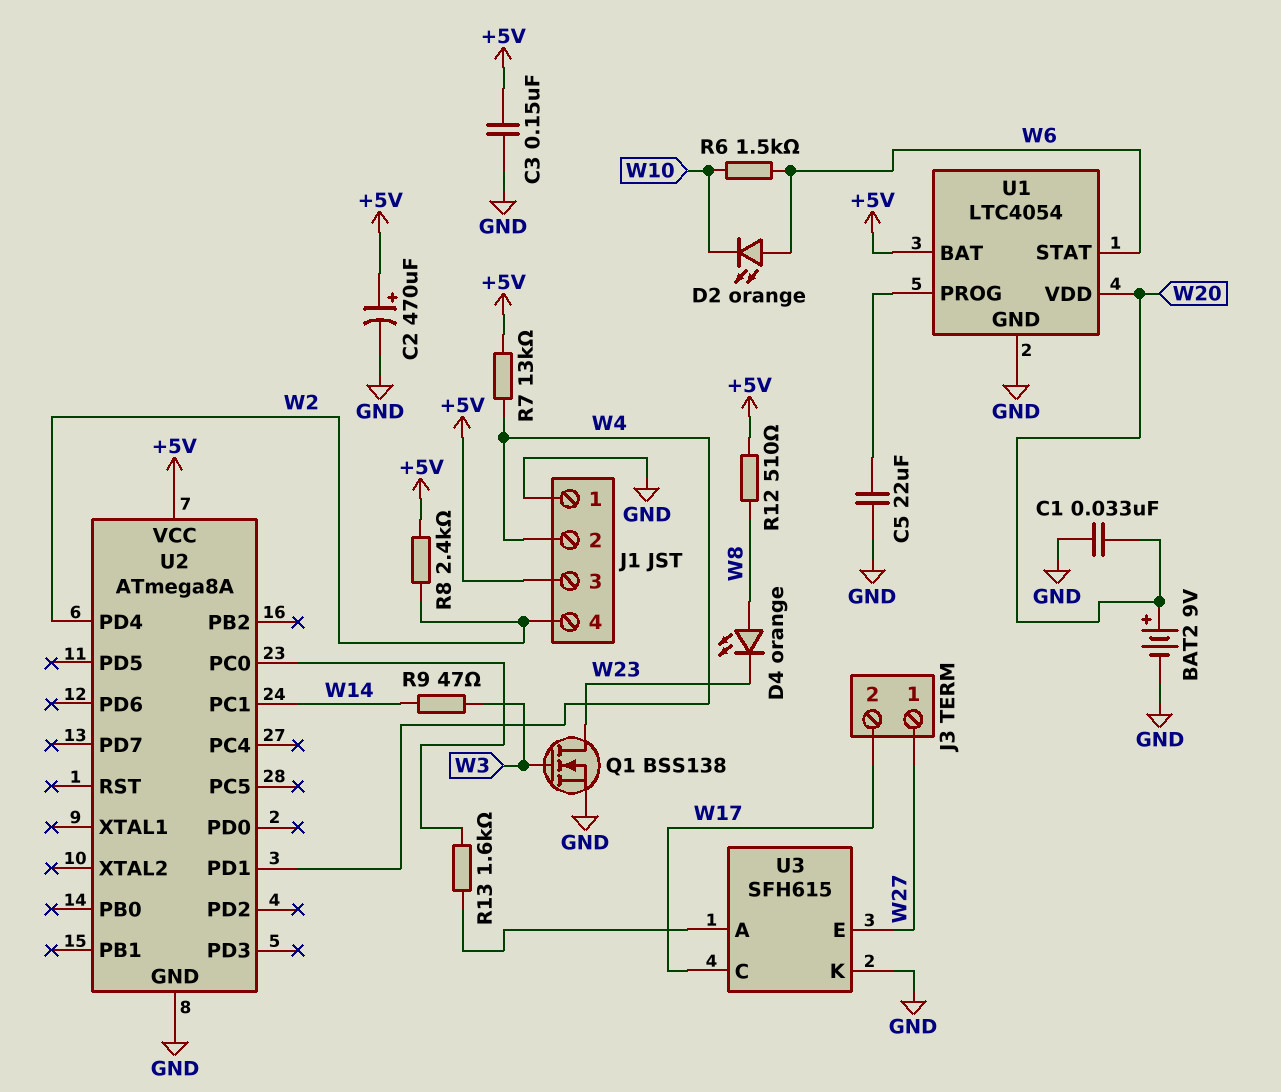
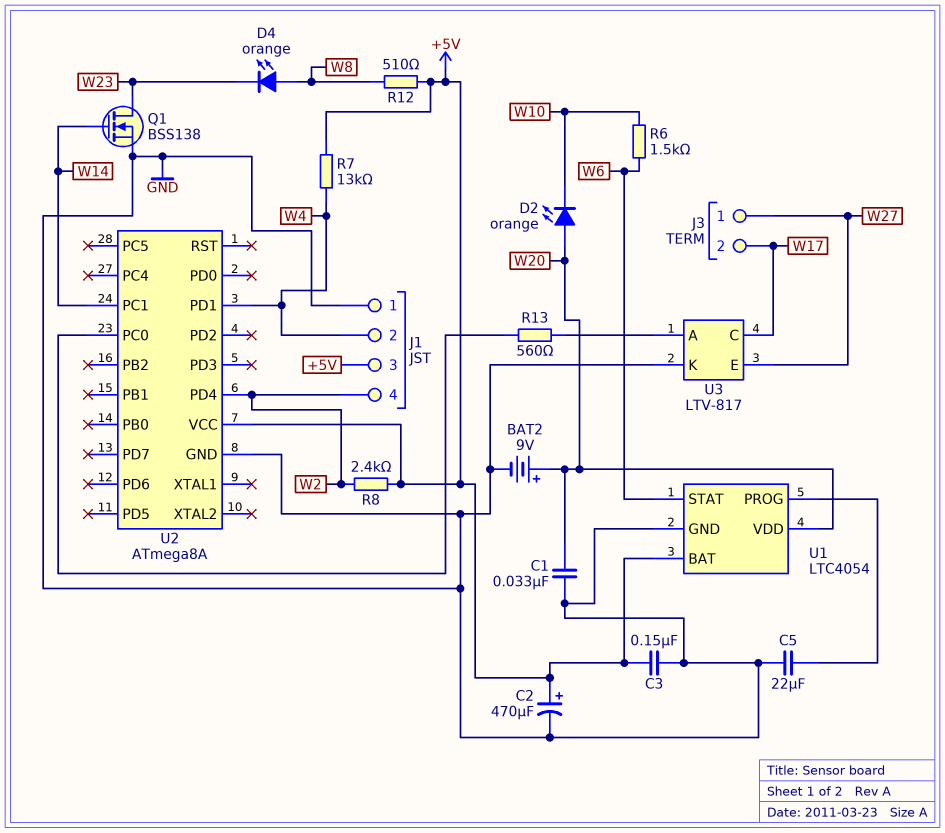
D2: LED orange (A W6, K W10) -> LED orange (A W20, K W10)
Q1: NMOS BSS138 (G W3, D W23, S GND) -> NMOS BSS138 (G W14, D W23, S GND)
R9: 47 (W3, W14) -> none
R13: 1.6k (U2/PC0, U3/A) -> 560 (U2/PC0, U3/A)
U3: SFH615 -> LTV-817

